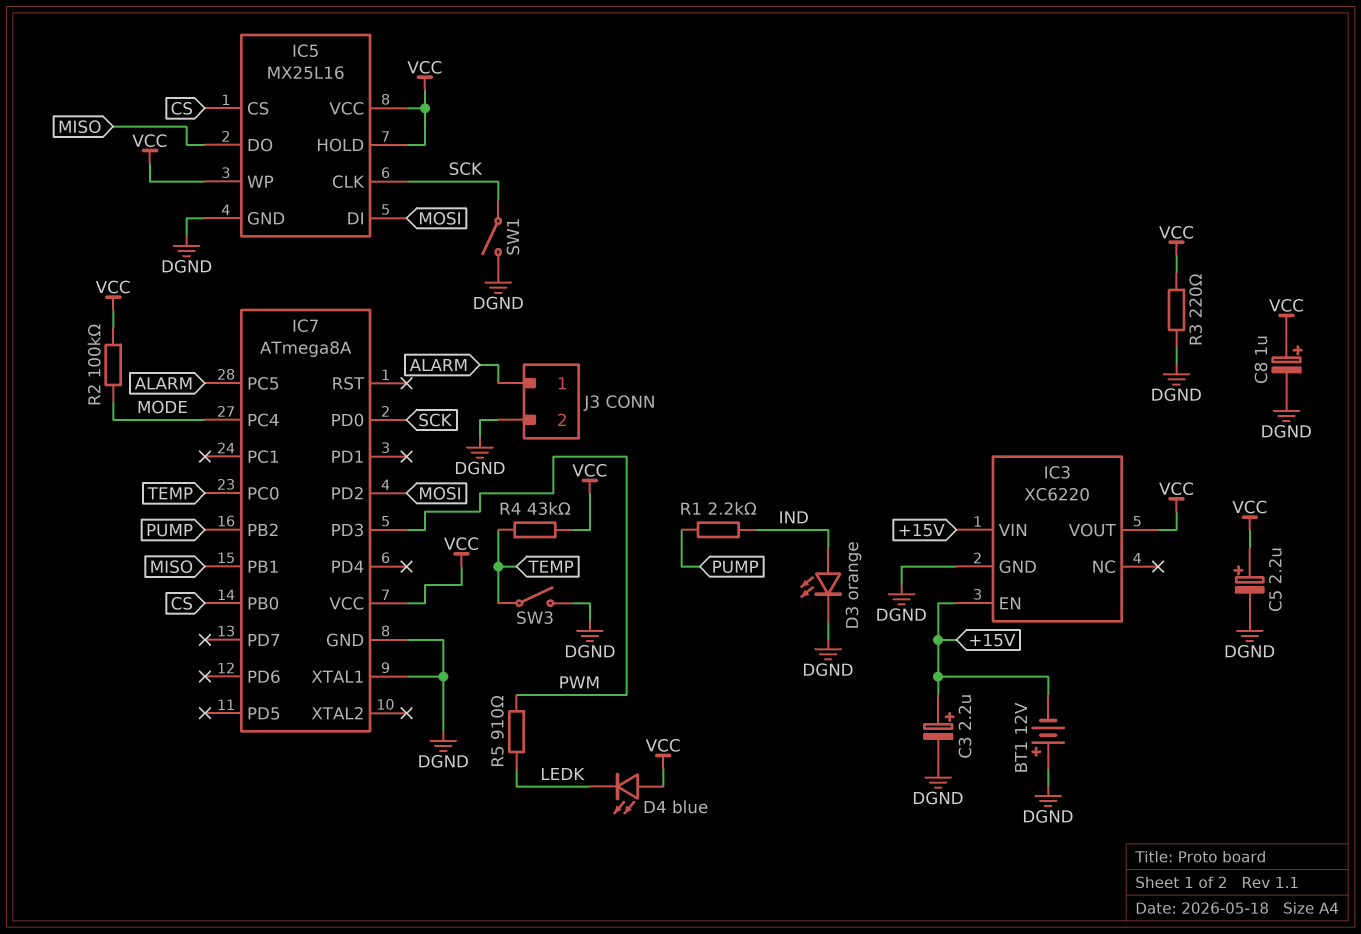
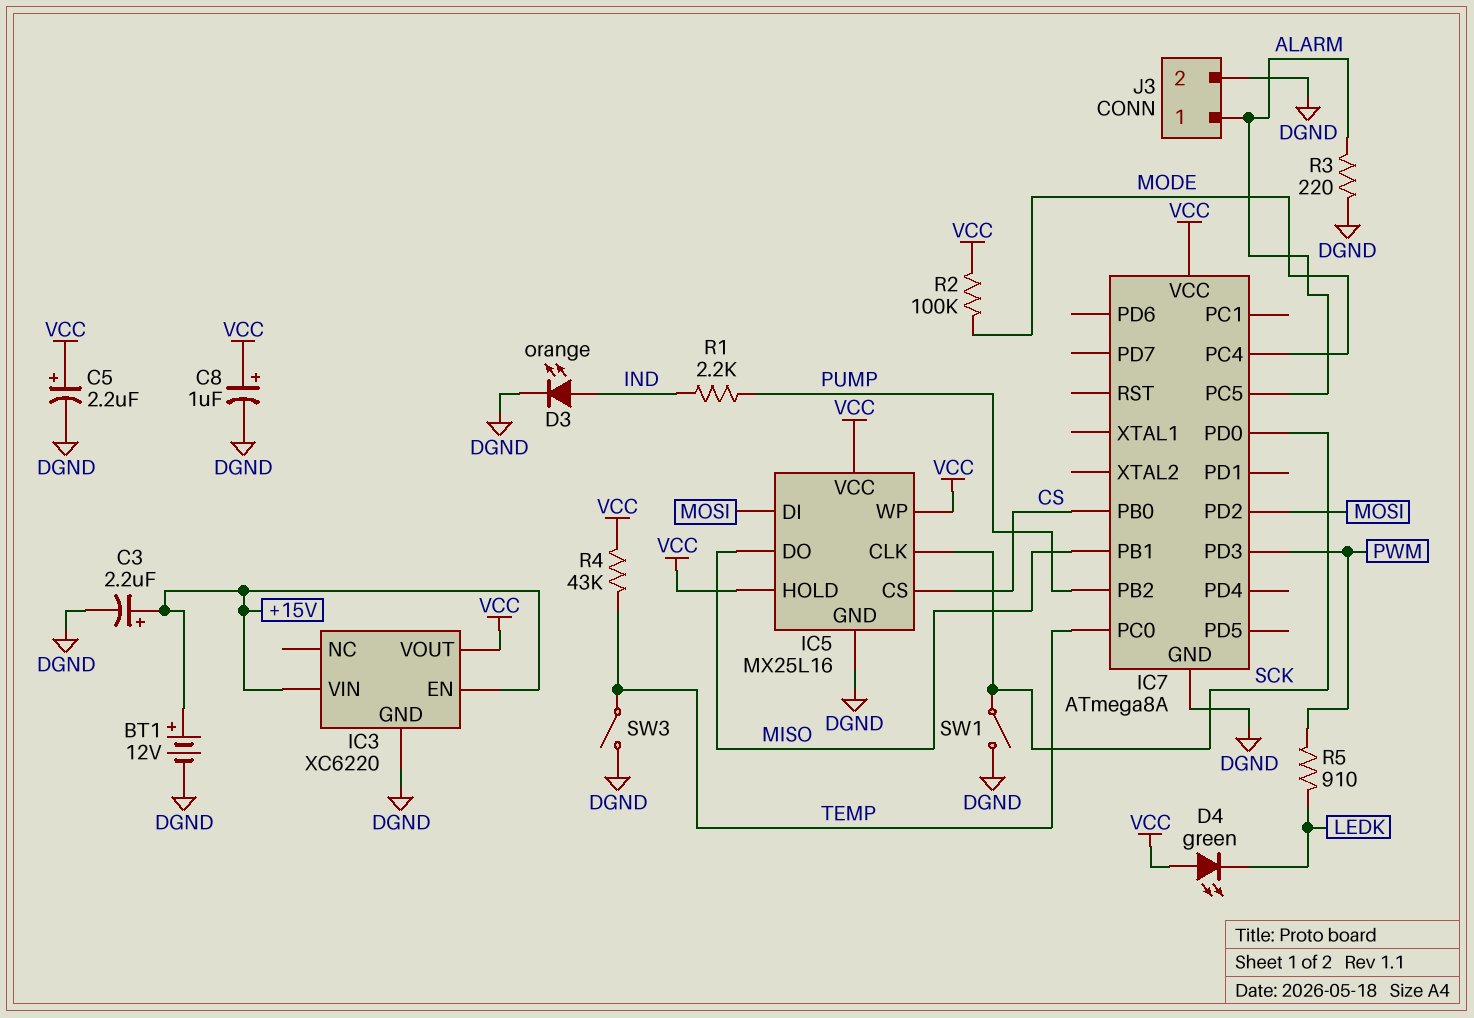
BT1: 12V (plus DGND, minus +15V) -> 12V (plus +15V, minus DGND)
D4: LED blue (A VCC, K LEDK) -> LED green (A VCC, K LEDK)
IC7 pin XTAL1: DGND -> none
R3: 220 (DGND, VCC) -> 220 (ALARM, DGND)

